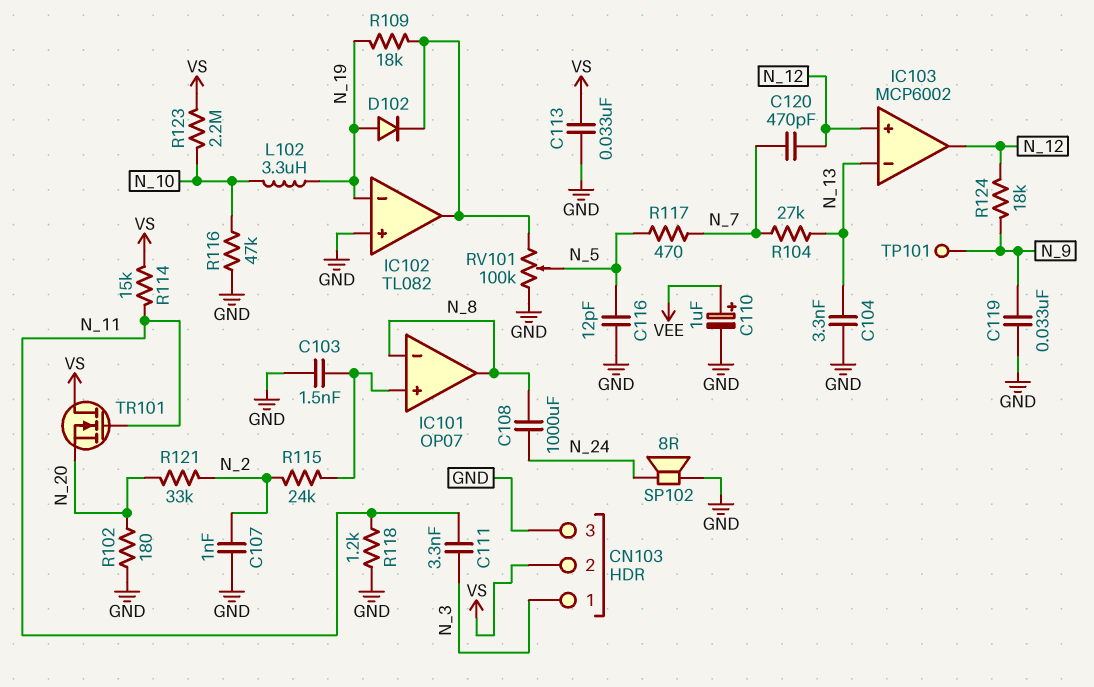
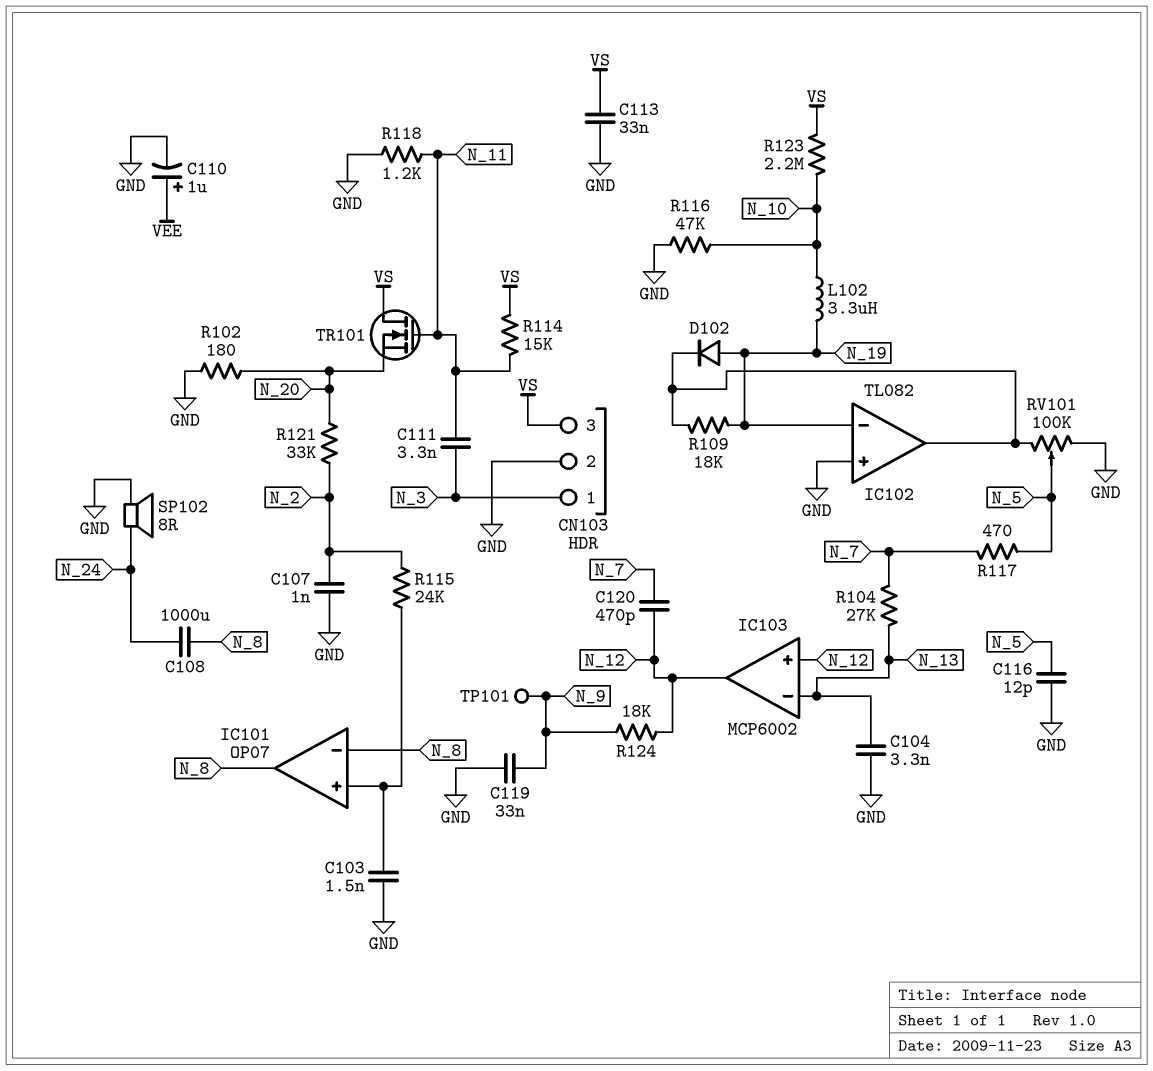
CN103 pin 2: VS -> GND
CN103 pin 3: GND -> VS

